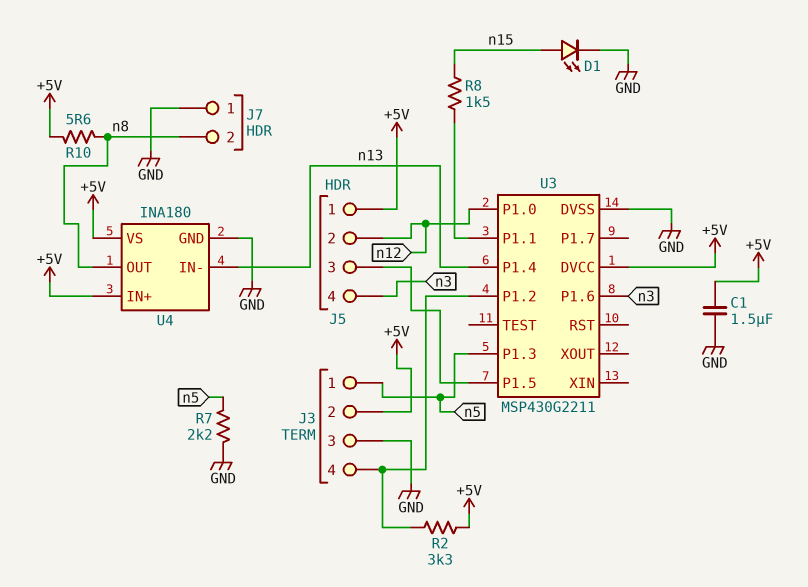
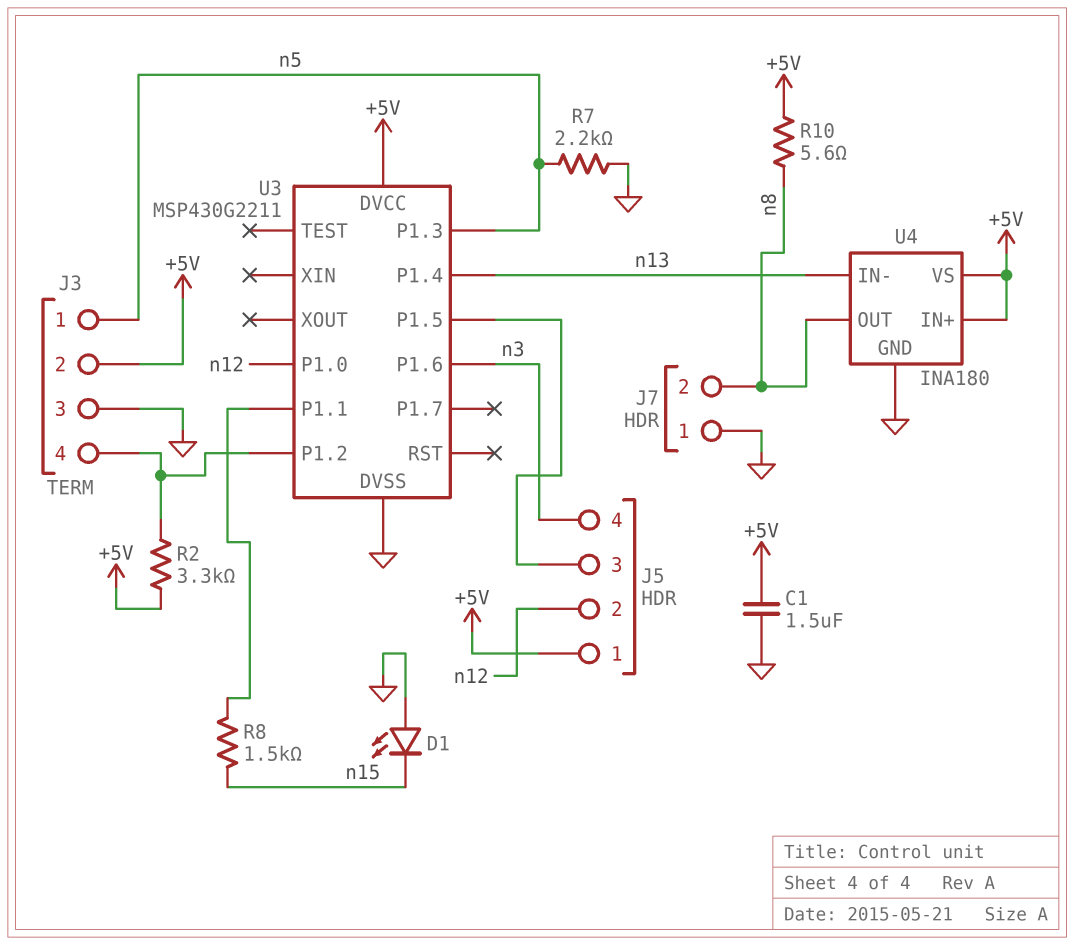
D1: LED (A n15, K GND) -> LED (A GND, K n15)

